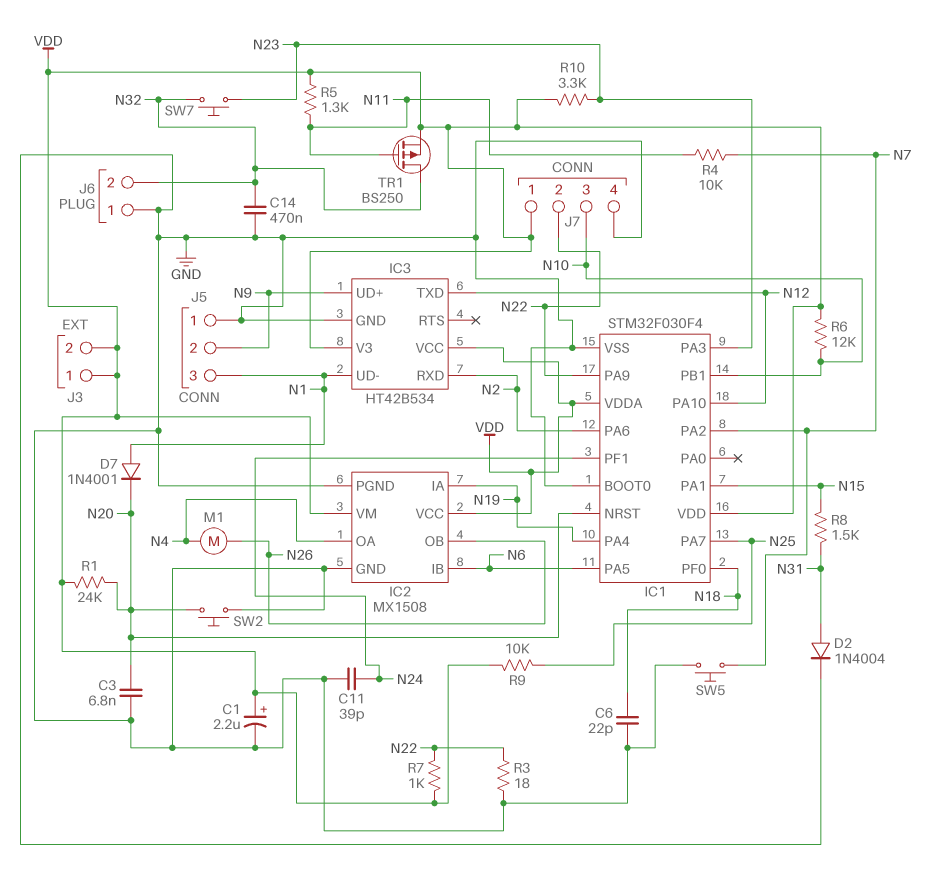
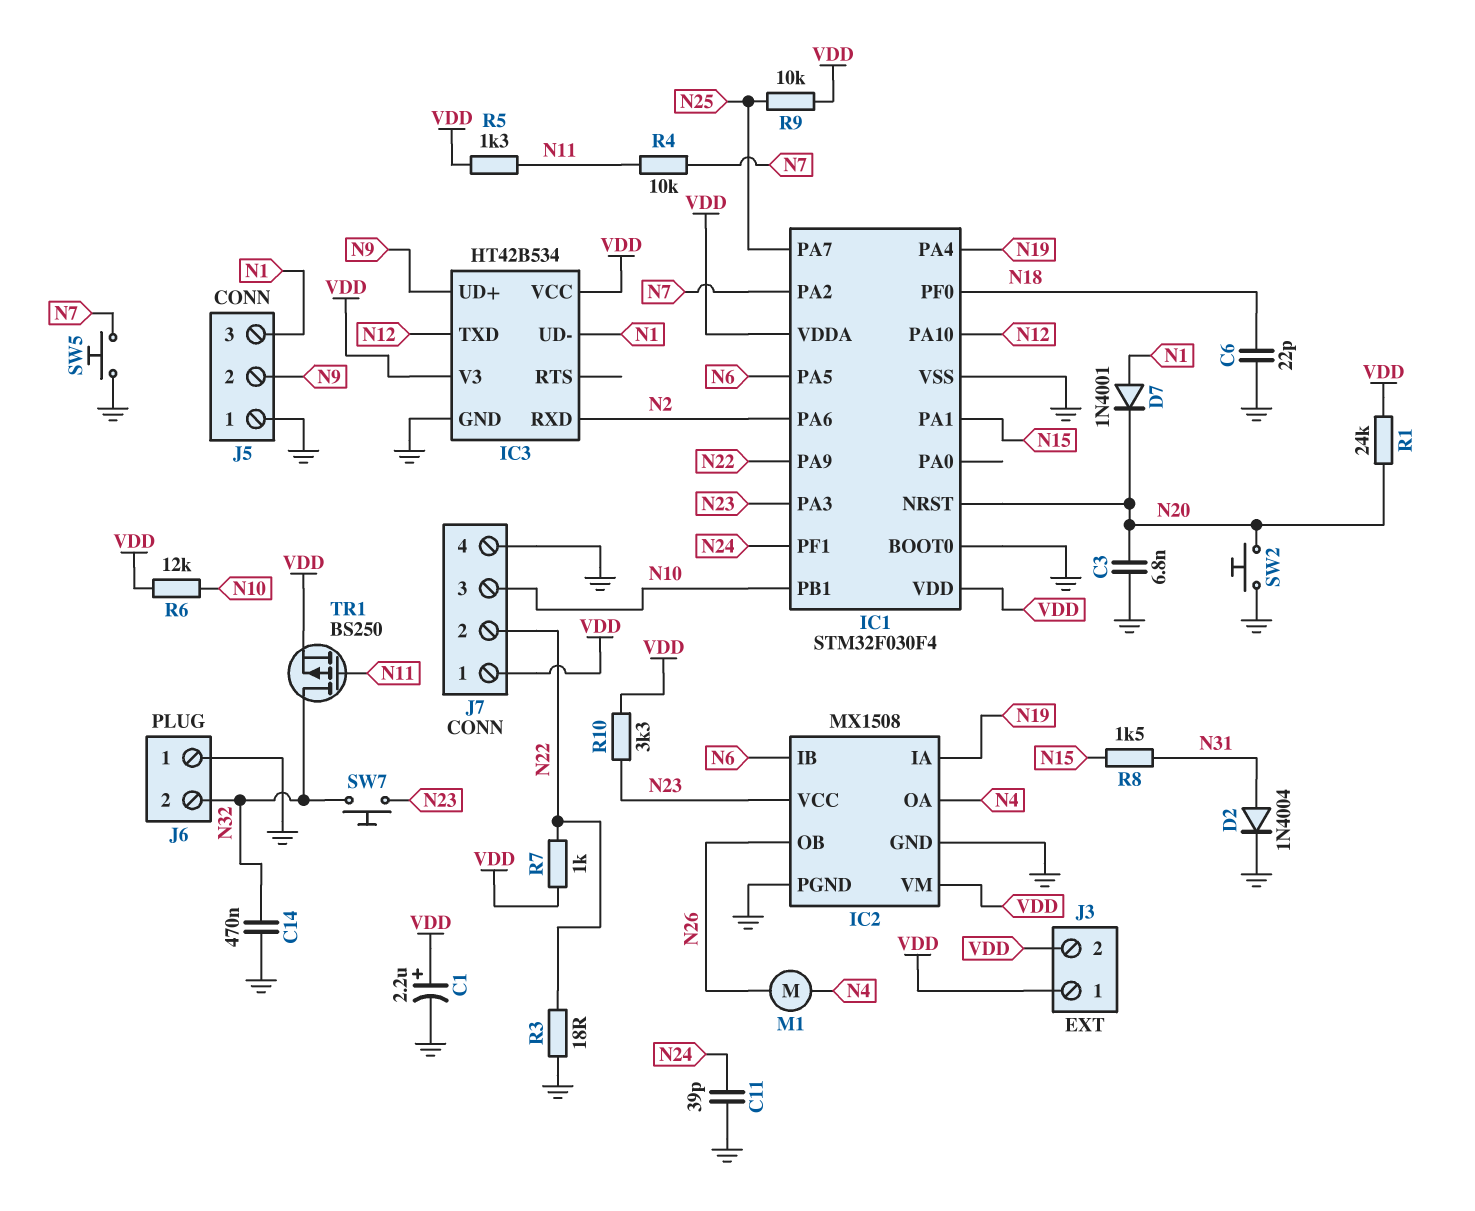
IC2 pin VCC: VDD -> N23

